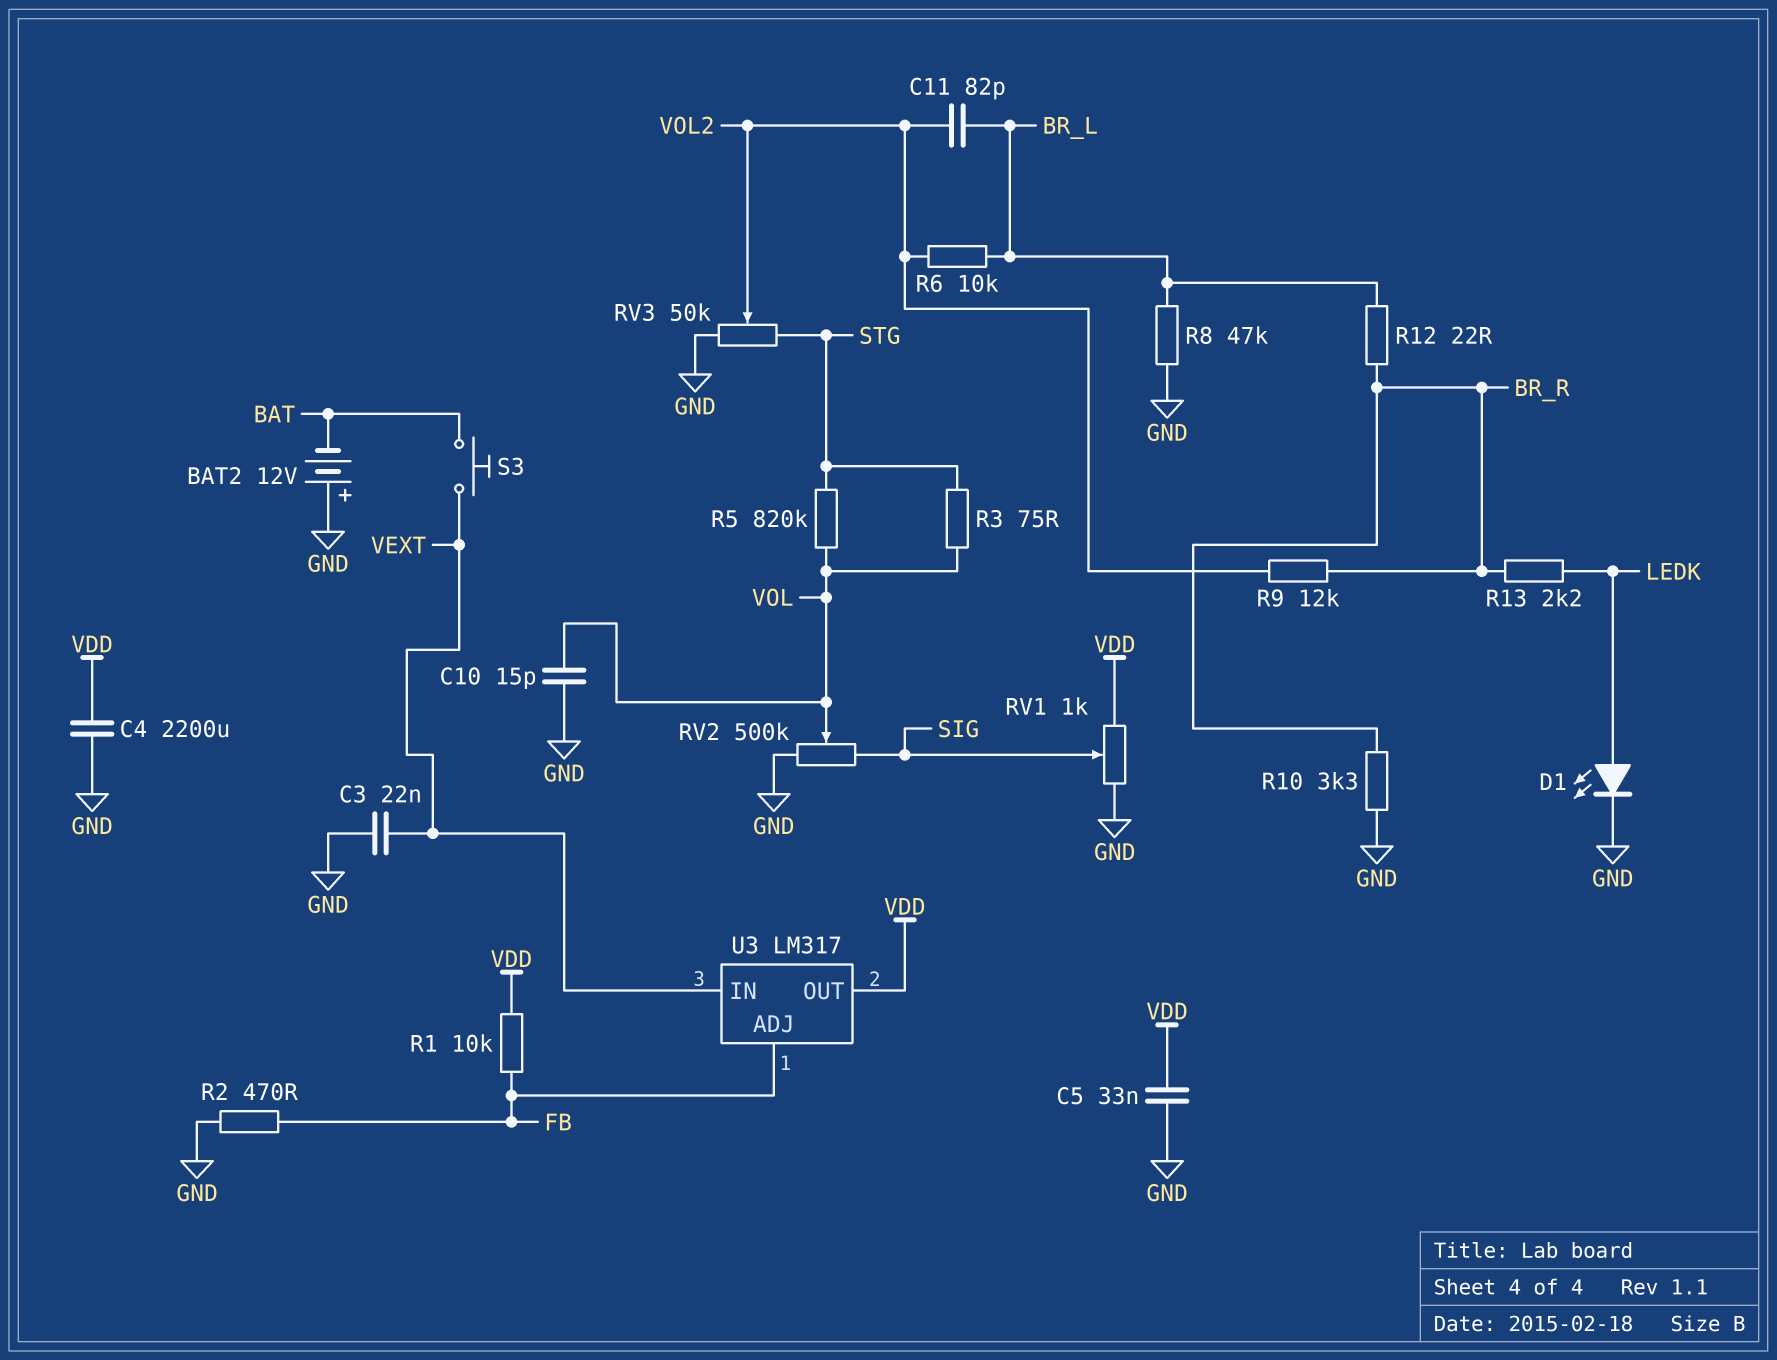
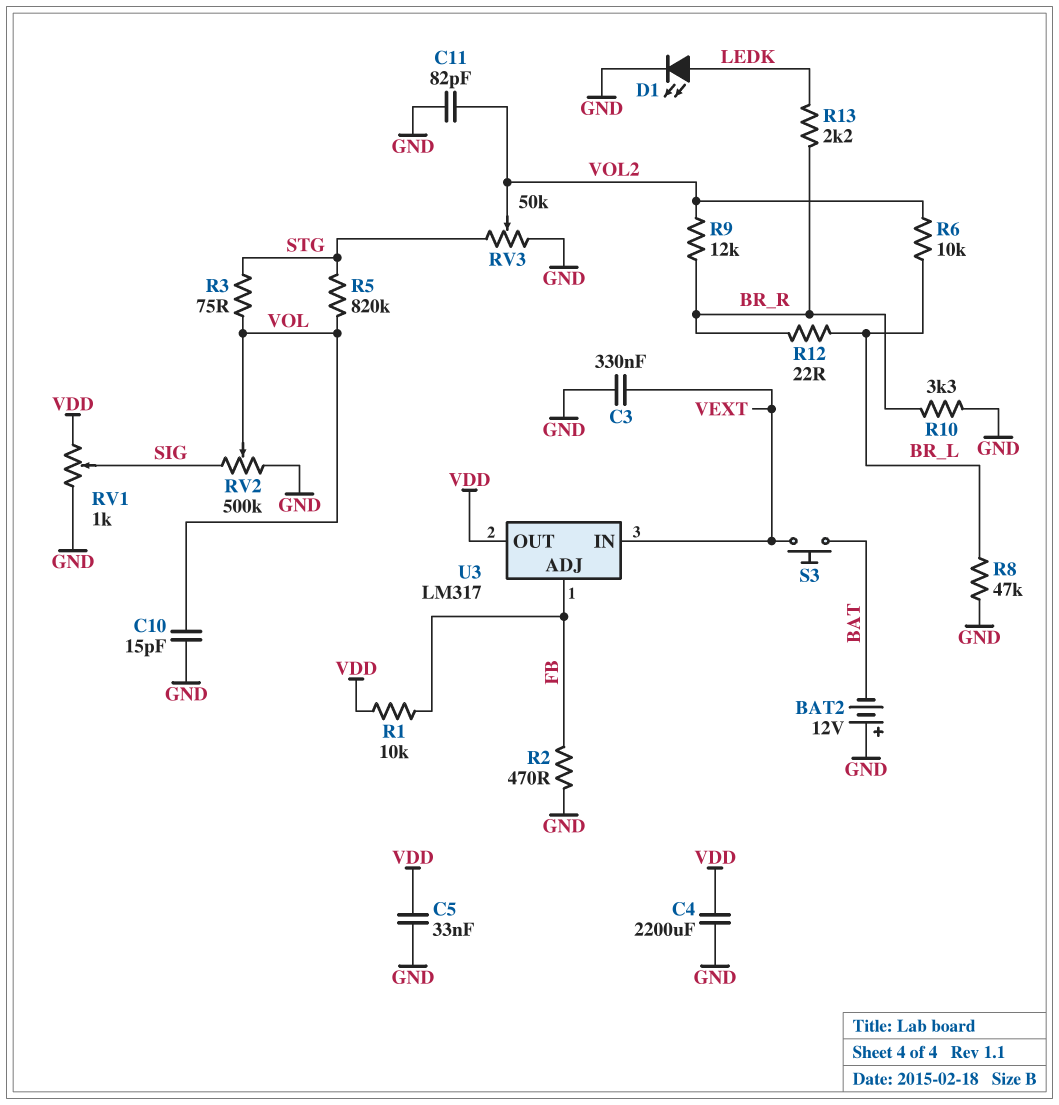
C3: 22nF (GND, VEXT) -> 330nF (GND, VEXT)
C11: 82pF (BR_L, VOL2) -> 82pF (GND, VOL2)

